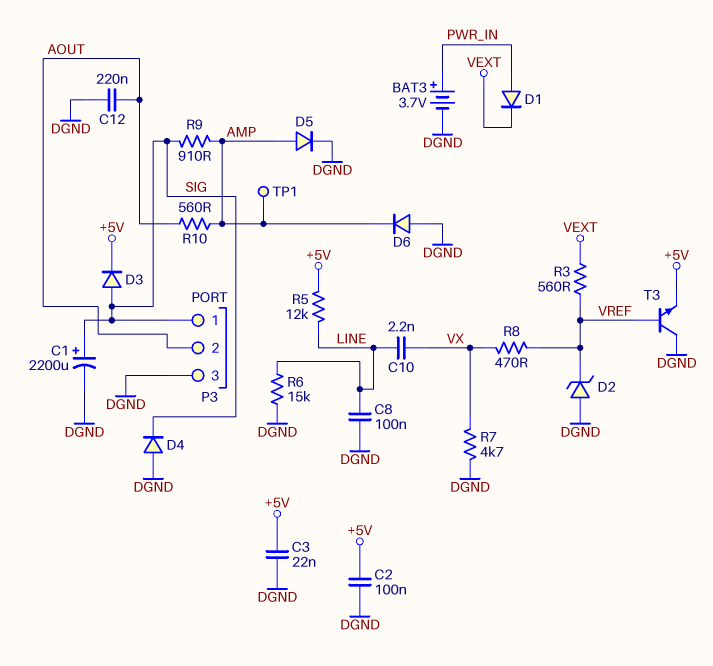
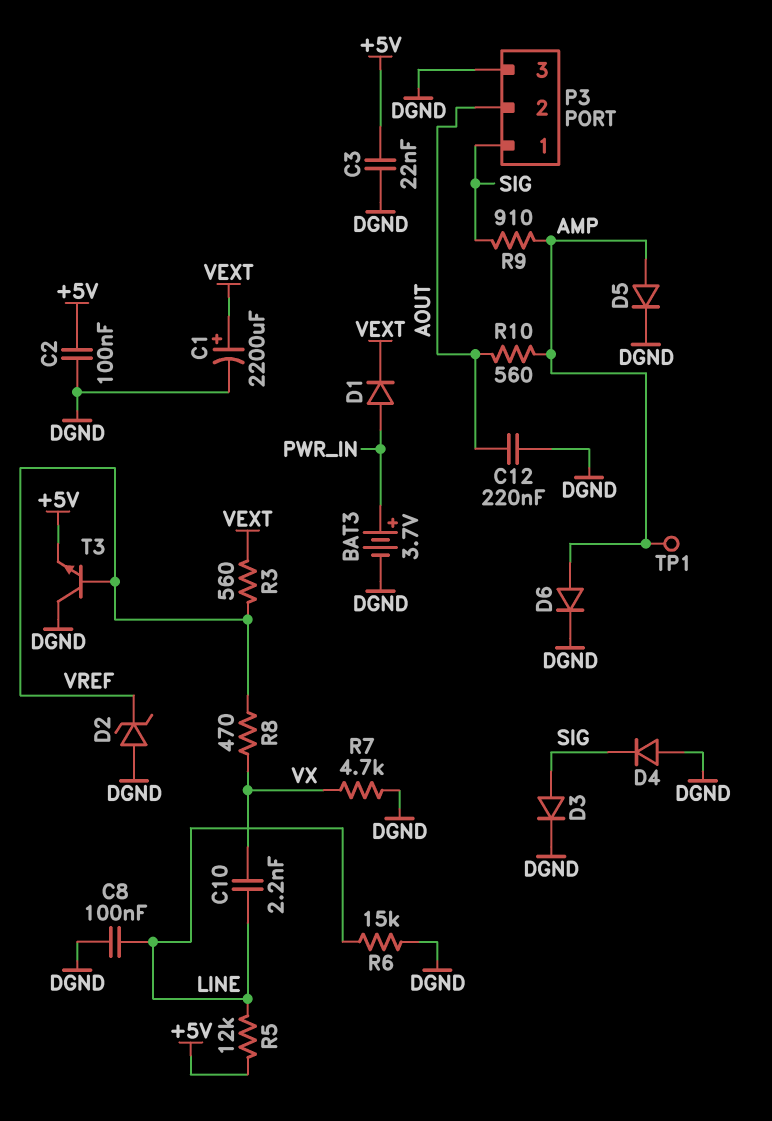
C1: 2200uF (plus SIG, minus DGND) -> 2200uF (plus VEXT, minus DGND)
D3: diode (A SIG, K +5V) -> diode (A SIG, K DGND)
D6: diode (A DGND, K AMP) -> diode (A AMP, K DGND)

